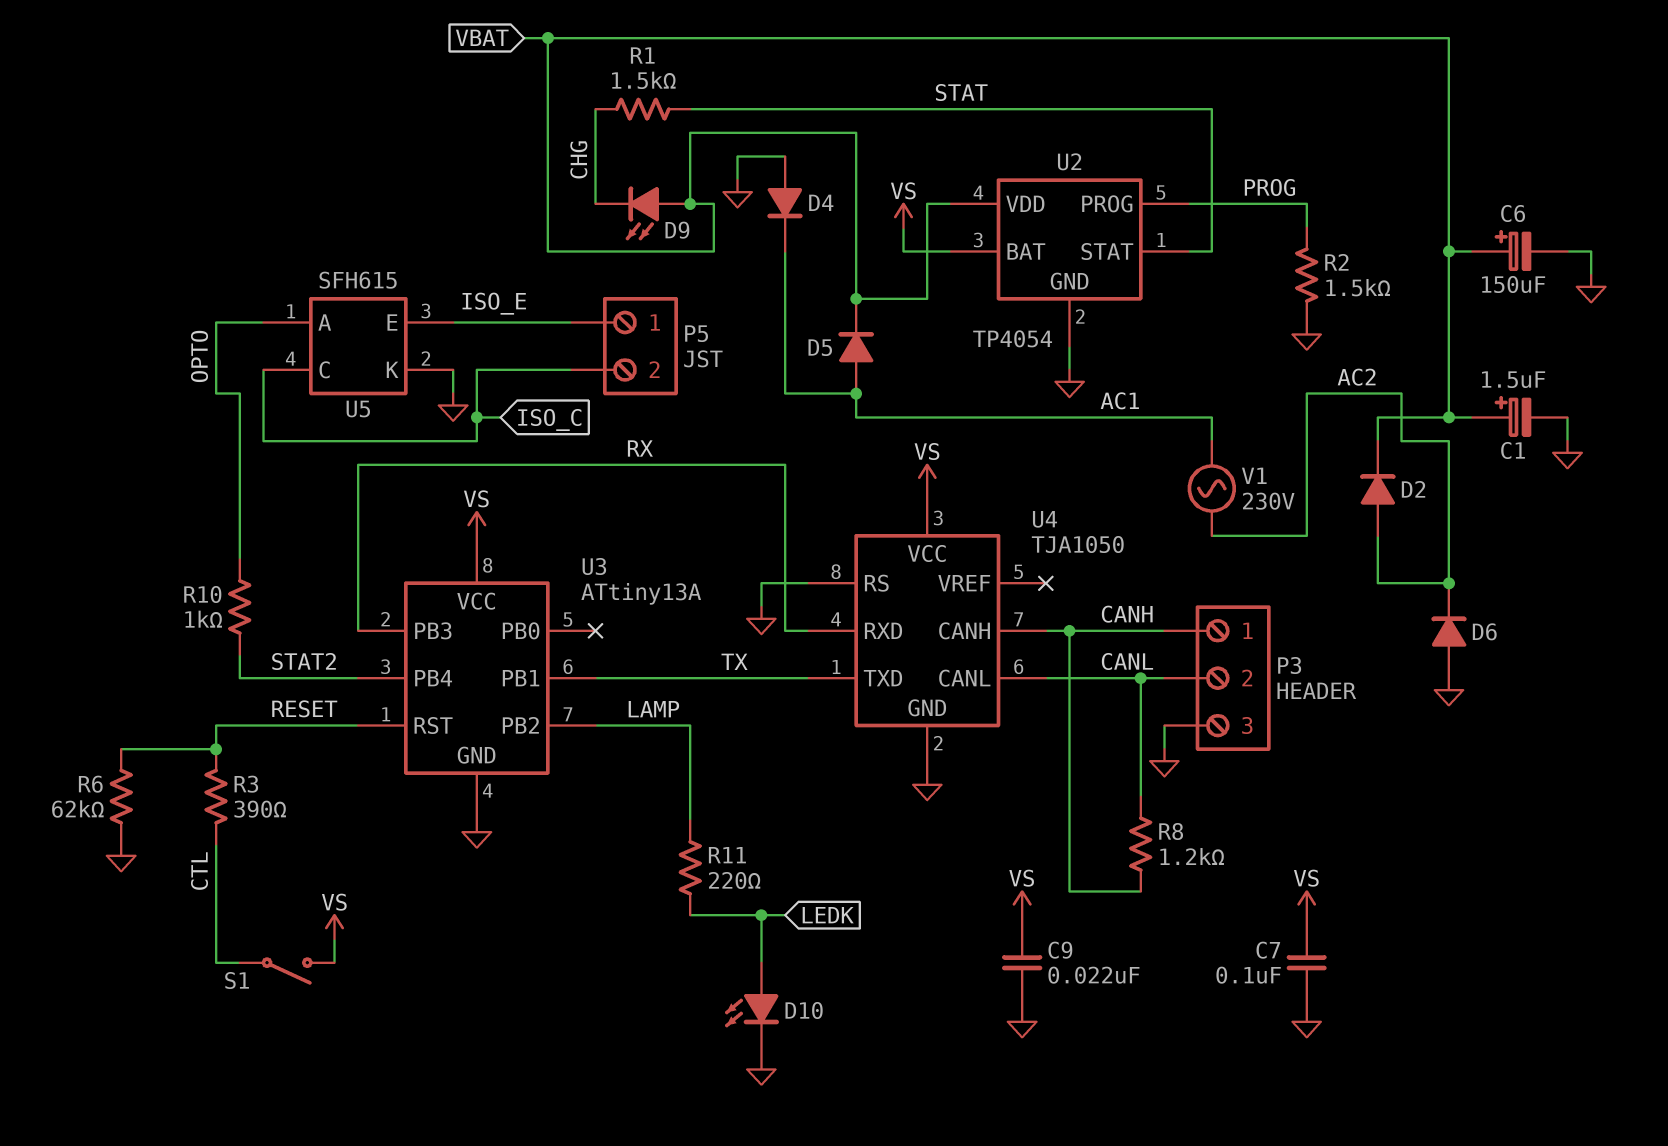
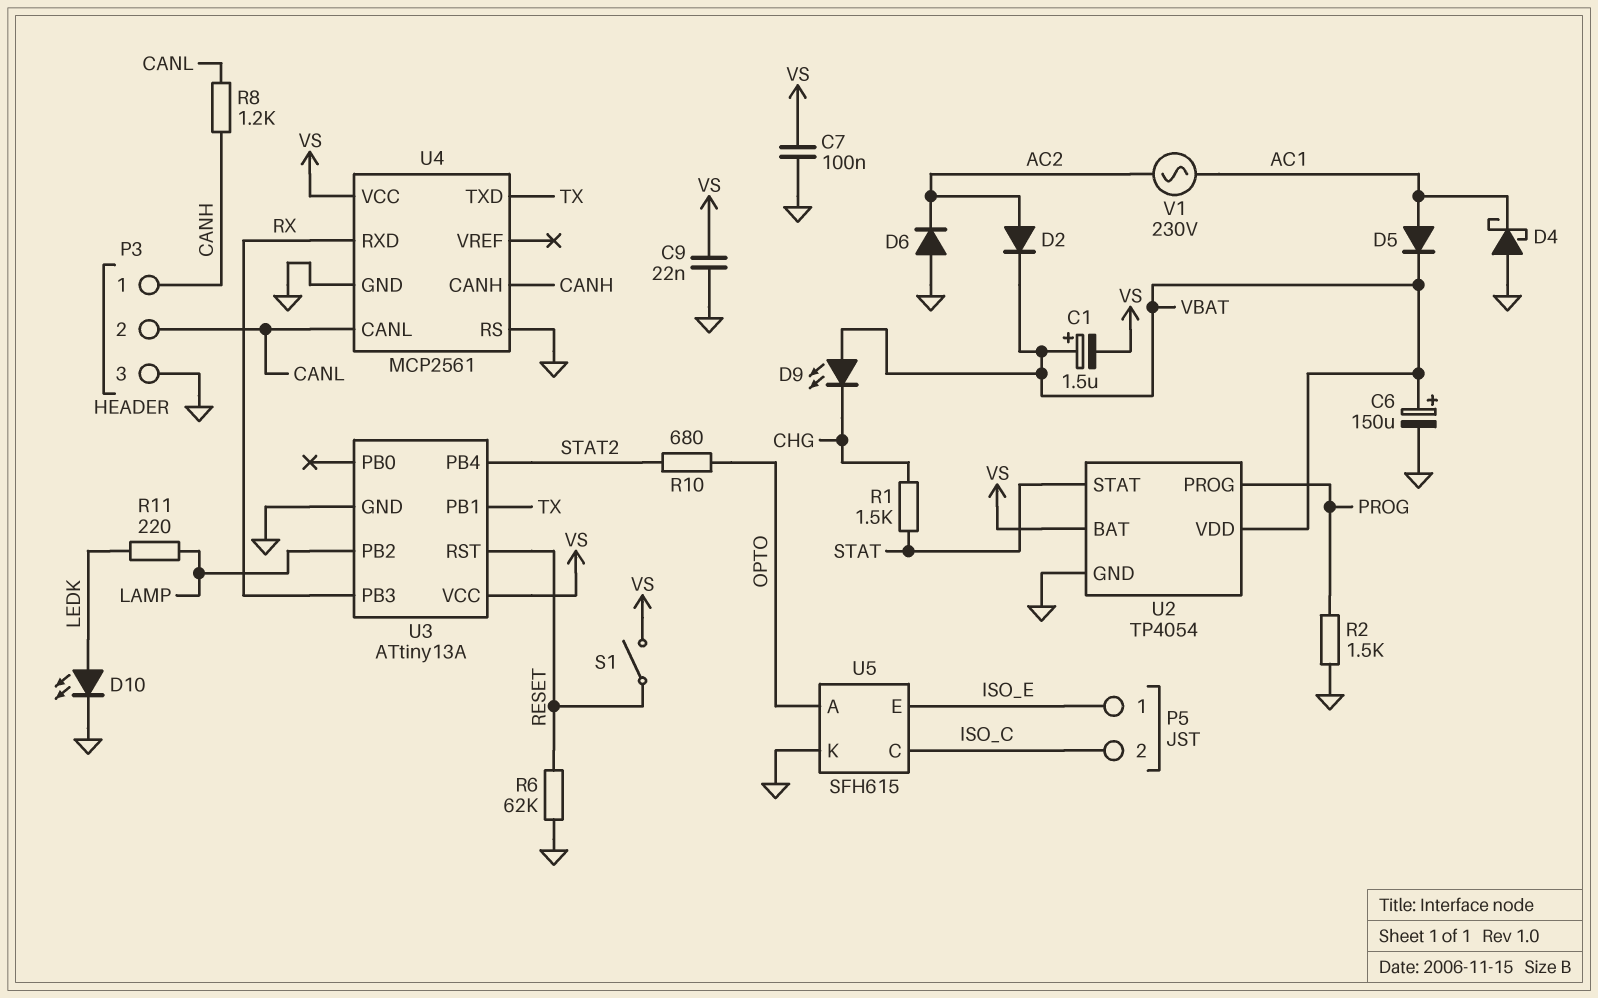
C1: 1.5uF (plus VBAT, minus GND) -> 1.5uF (plus VBAT, minus VS)
D4: diode (A GND, K AC1) -> schottky (A GND, K AC1)
R3: 390 (CTL, RESET) -> none
R10: 1k (OPTO, STAT2) -> 680 (OPTO, STAT2)
S1: switch (CTL, VS) -> switch (RESET, VS)
U4: TJA1050 -> MCP2561

